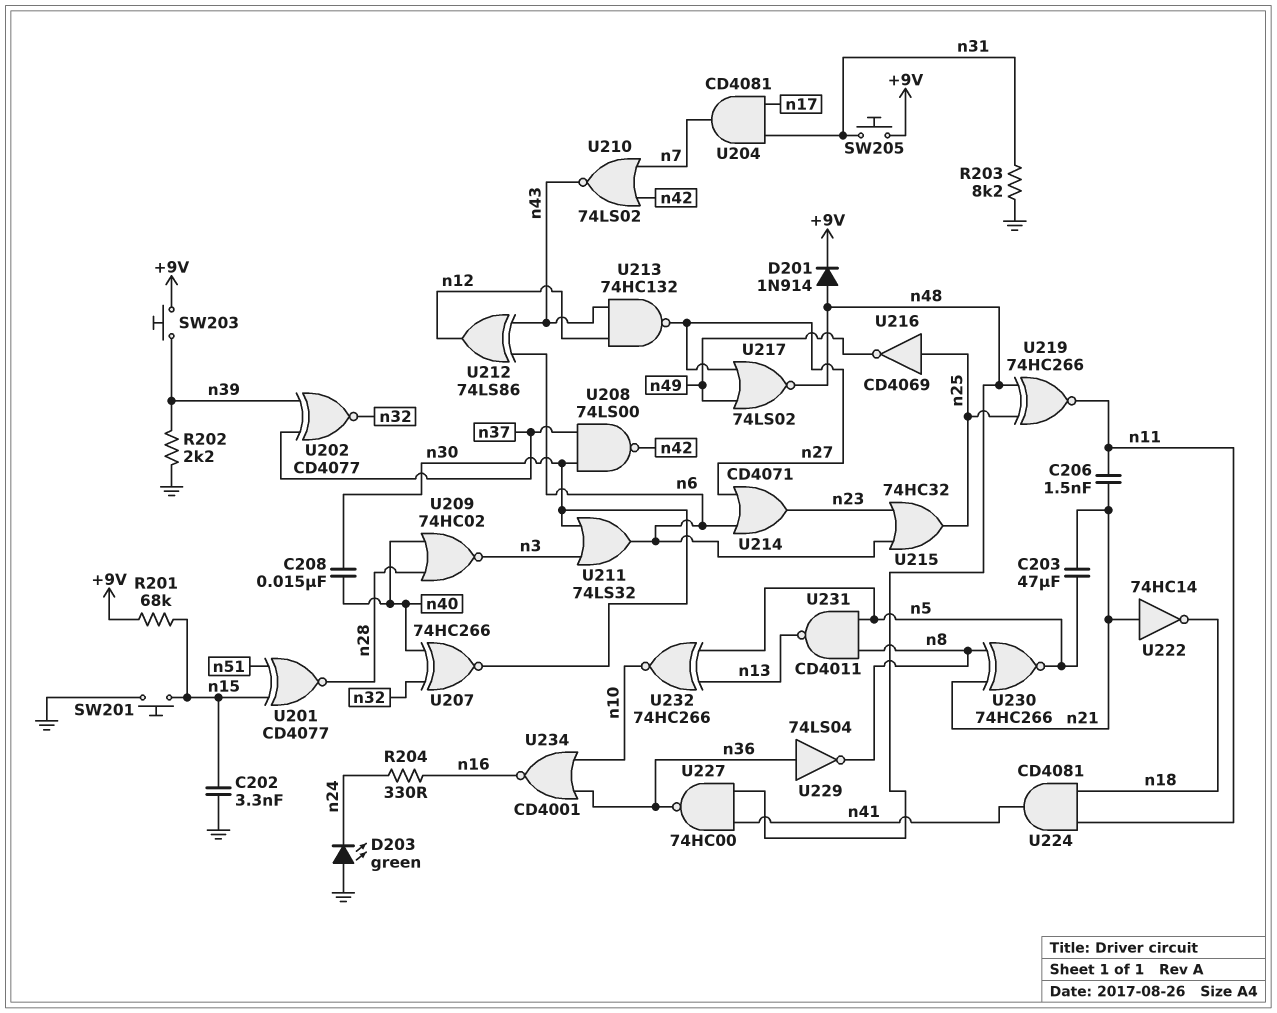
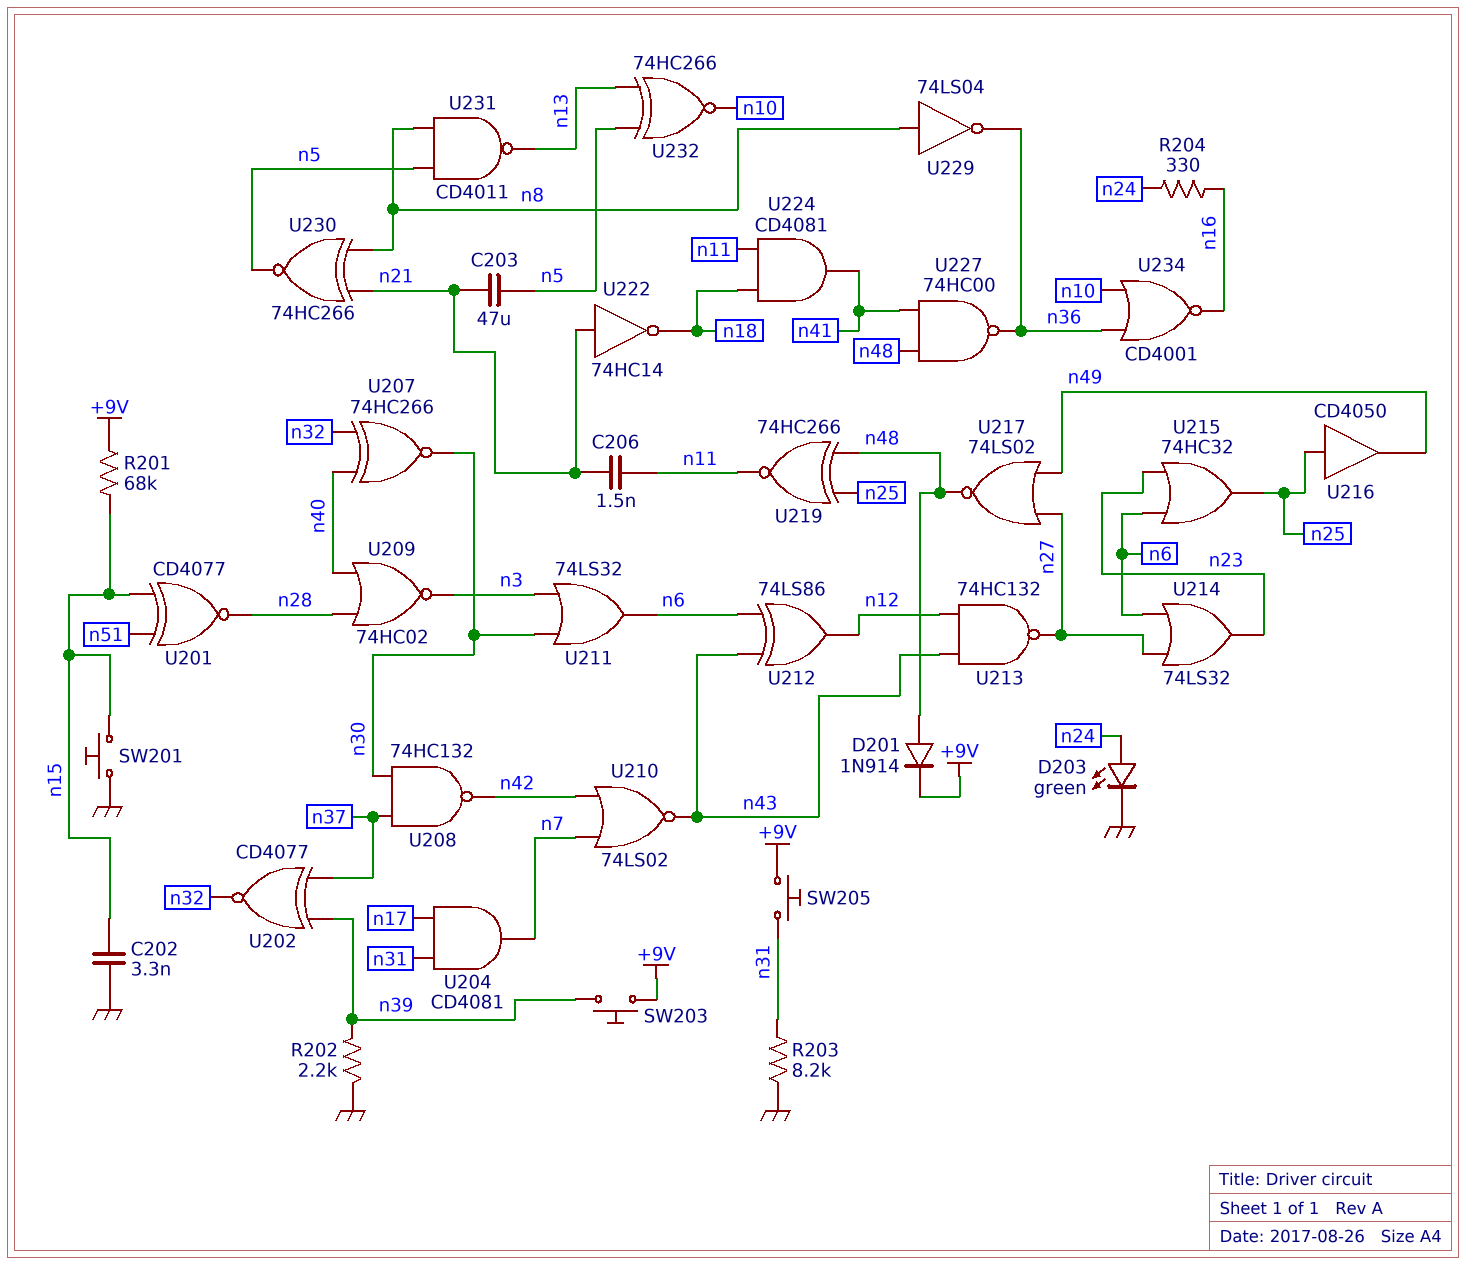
C208: 15nF (n30, n40) -> none
D203: LED green (A GND, K n24) -> LED green (A n24, K GND)
U208: NAND 74LS00 (in n30, in n37, out n42) -> NAND 74HC132 (in n30, in n37, out n42)
U214: OR CD4071 (in n6, in n27, out n23) -> OR 74LS32 (in n6, in n27, out n23)
U216: NOT CD4069 (in n25, out n49) -> buffer CD4050 (in n25, out n49)
U229: NOT 74LS04 (in n36, out n8) -> NOT 74LS04 (in n8, out n36)

